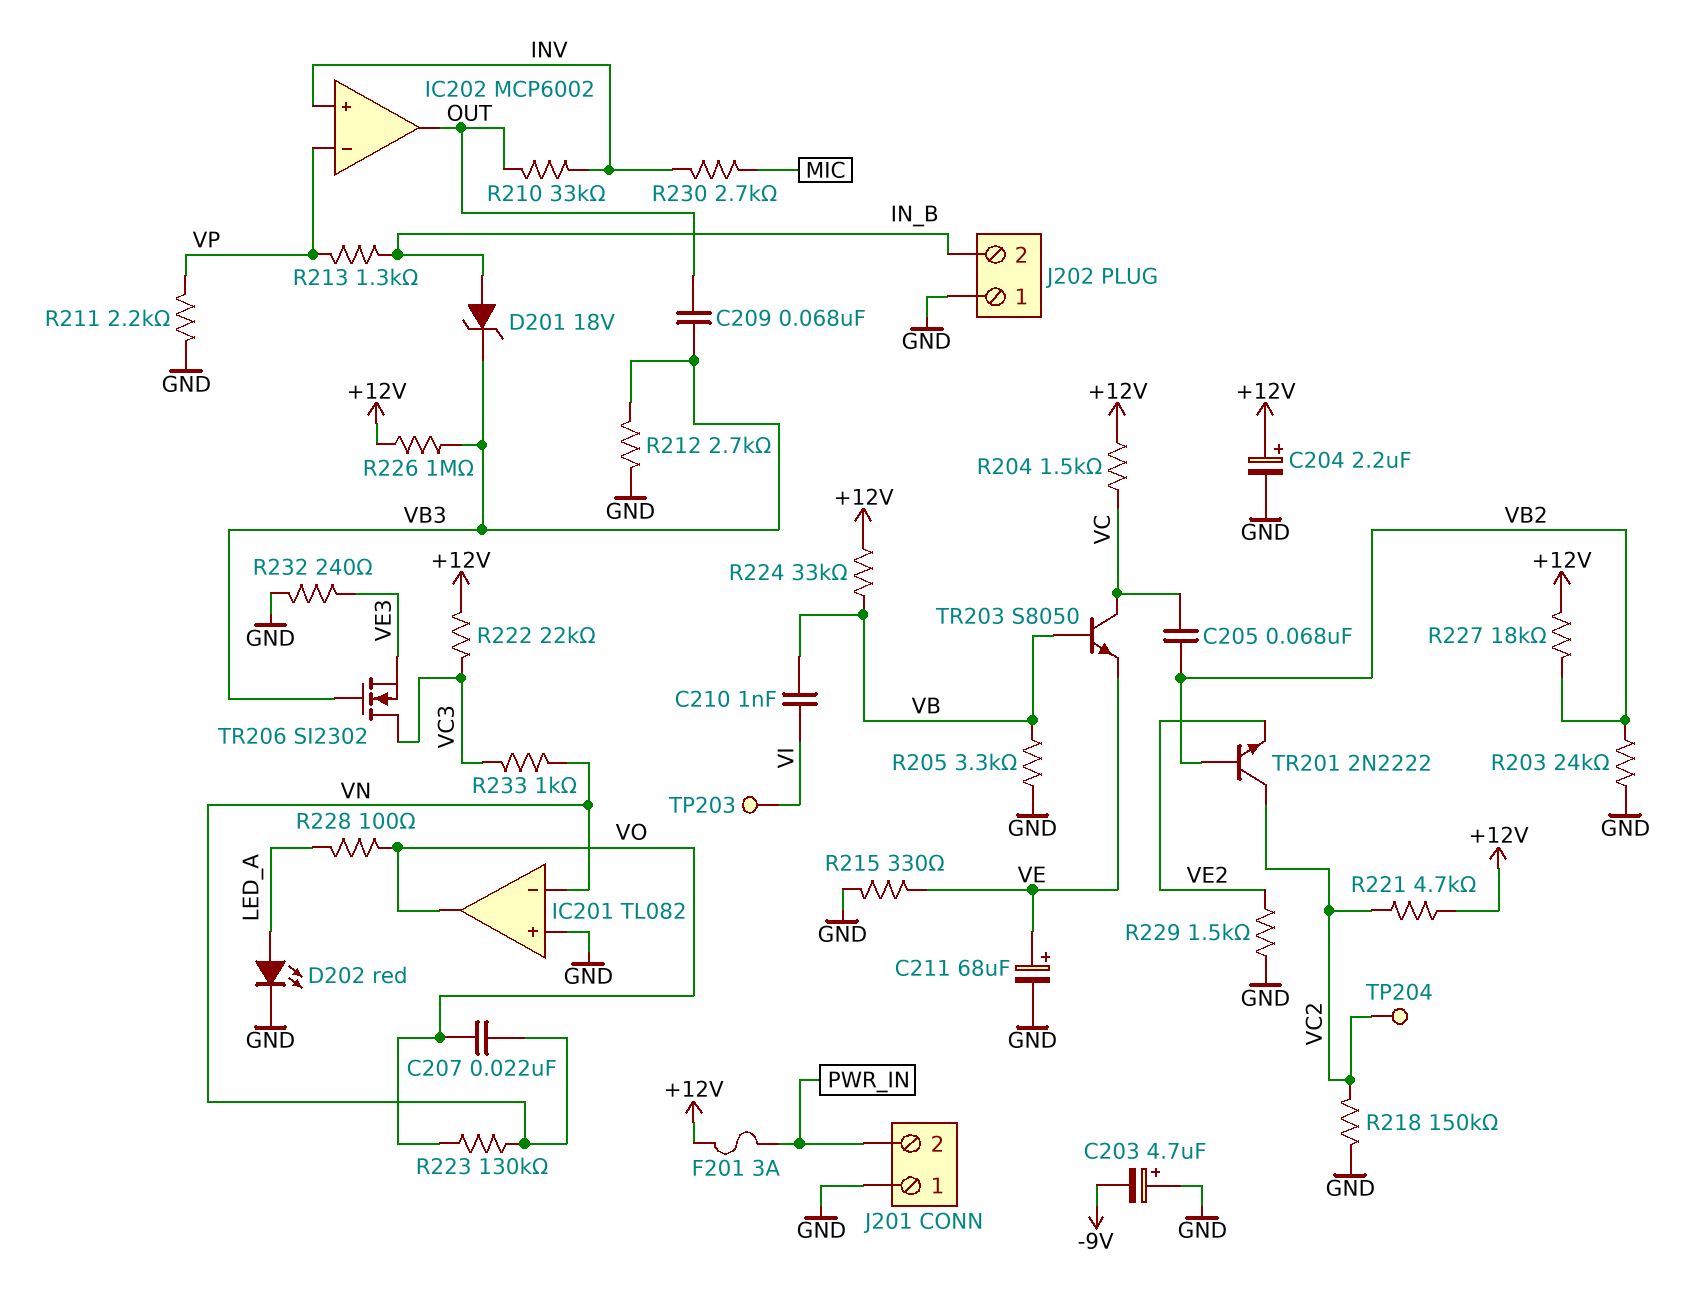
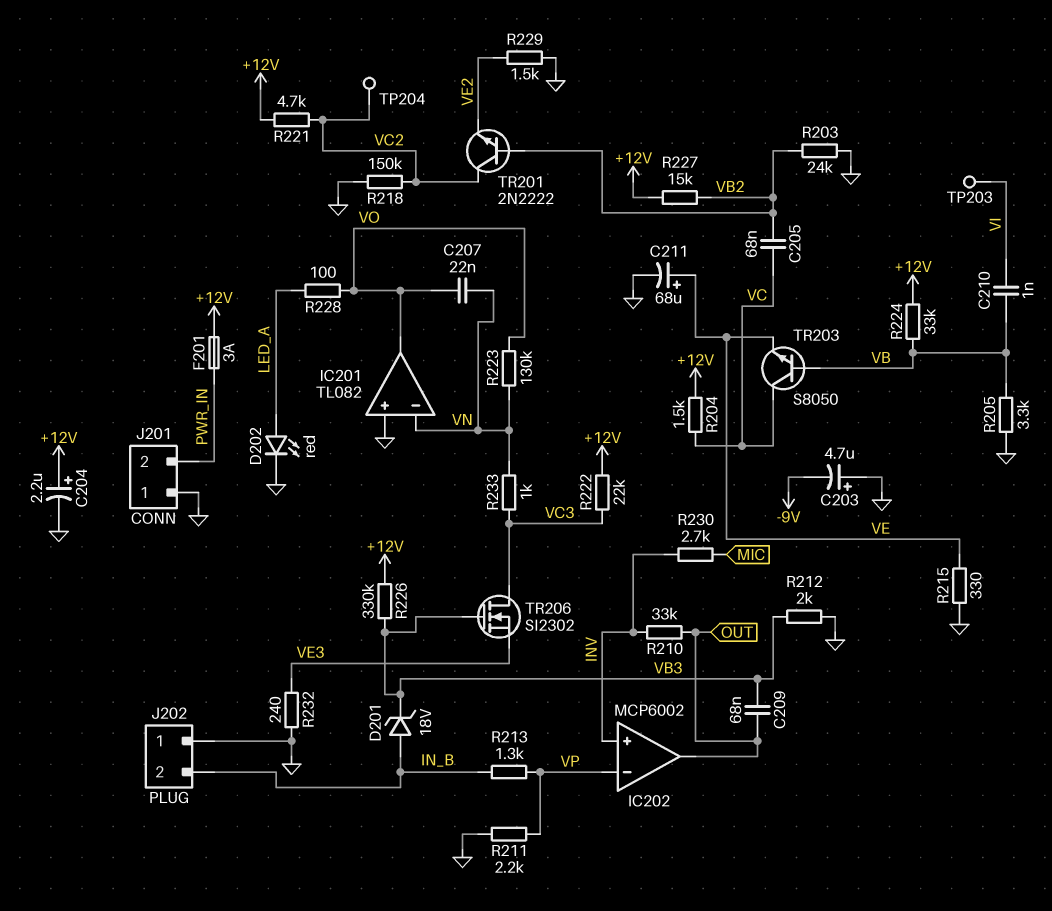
R212: 2.7k (GND, VB3) -> 2k (GND, VB3)
R226: 1M (+12V, VB3) -> 330k (+12V, VB3)
R227: 18k (+12V, VB2) -> 15k (+12V, VB2)

